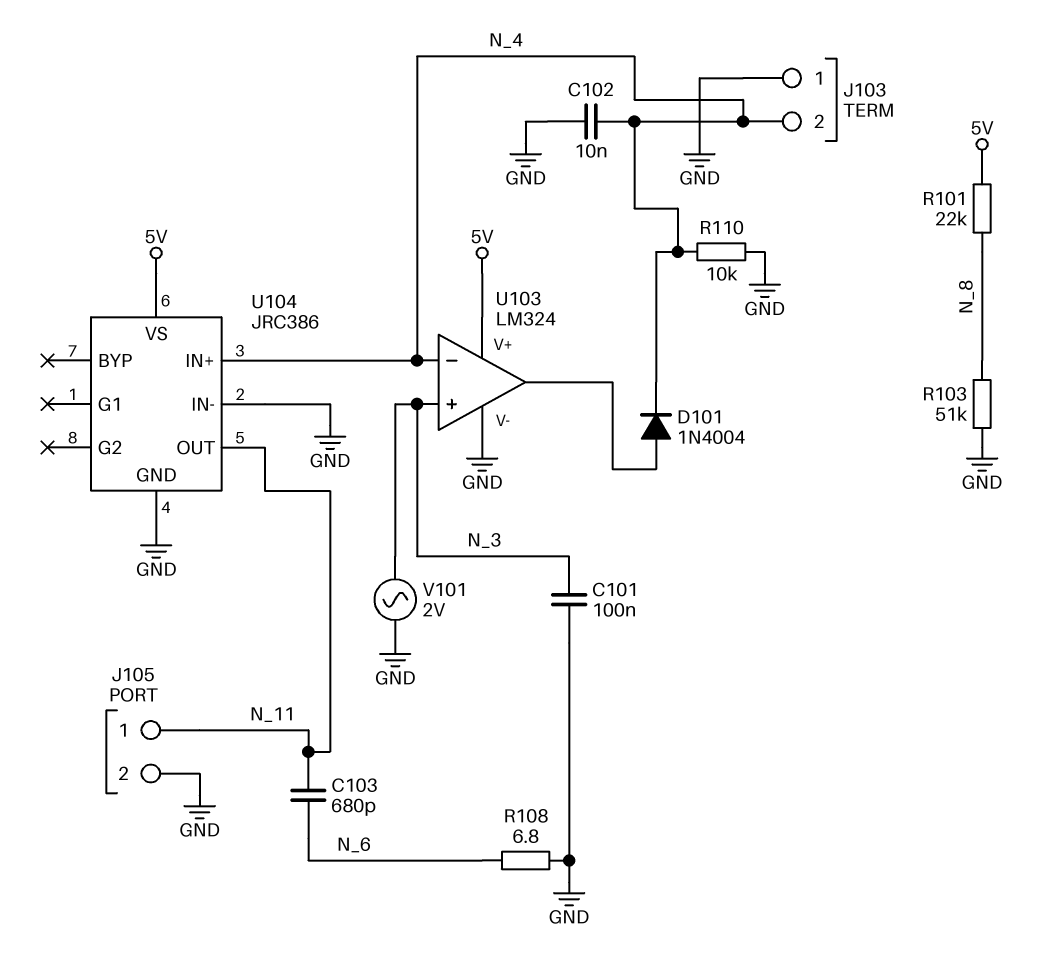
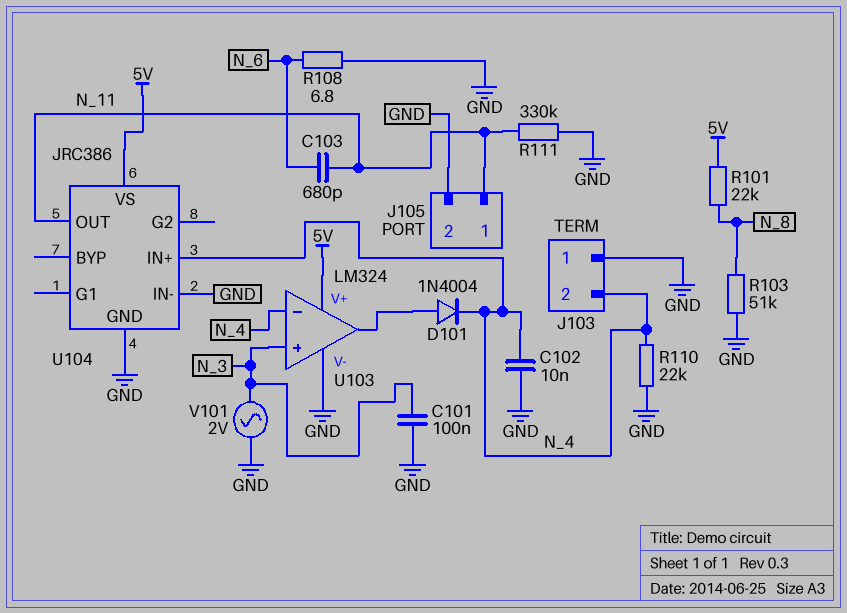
R110: 10k (GND, N_4) -> 22k (GND, N_4)
R111: none -> 330k (GND, N_11)

